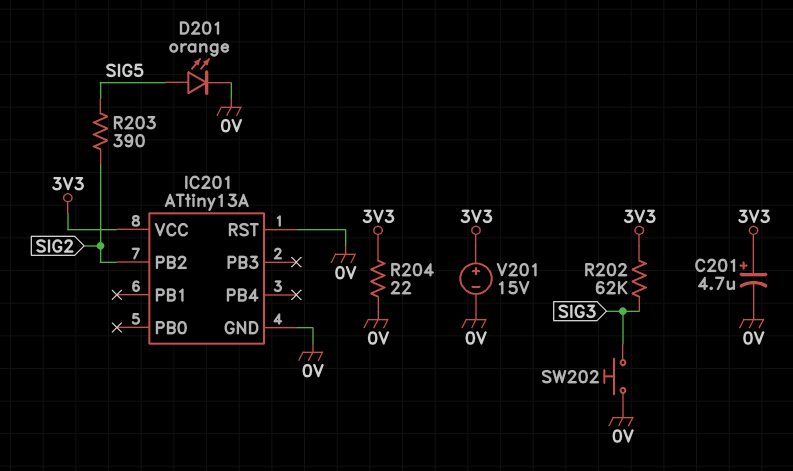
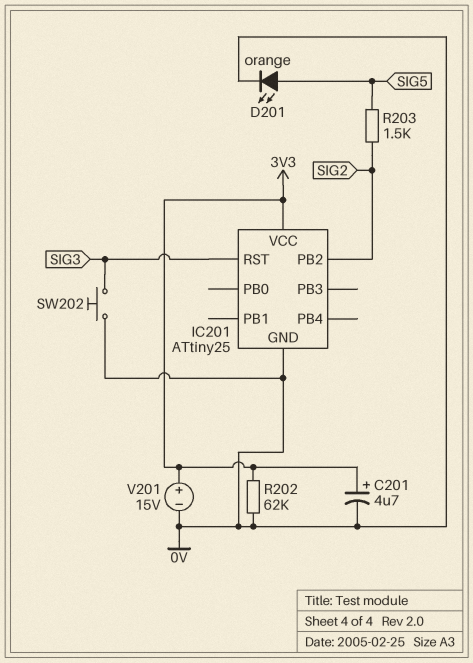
IC201: ATtiny13A -> ATtiny25
IC201 pin RST: 0V -> SIG3
R202: 62k (3V3, SIG3) -> 62k (0V, 3V3)
R203: 390 (SIG2, SIG5) -> 1.5k (SIG2, SIG5)
R204: 22 (0V, 3V3) -> none

